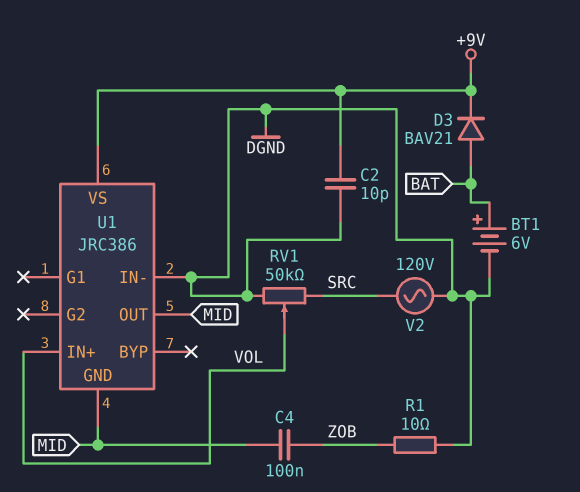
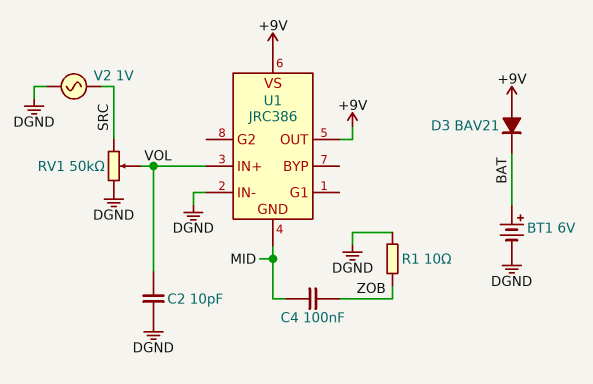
C2: 10pF (+9V, DGND) -> 10pF (DGND, VOL)
D3: diode BAV21 (A BAT, K +9V) -> diode BAV21 (A +9V, K BAT)
U1 pin OUT: MID -> +9V
V2: AC 120V (DGND, SRC) -> AC 1V (DGND, SRC)

